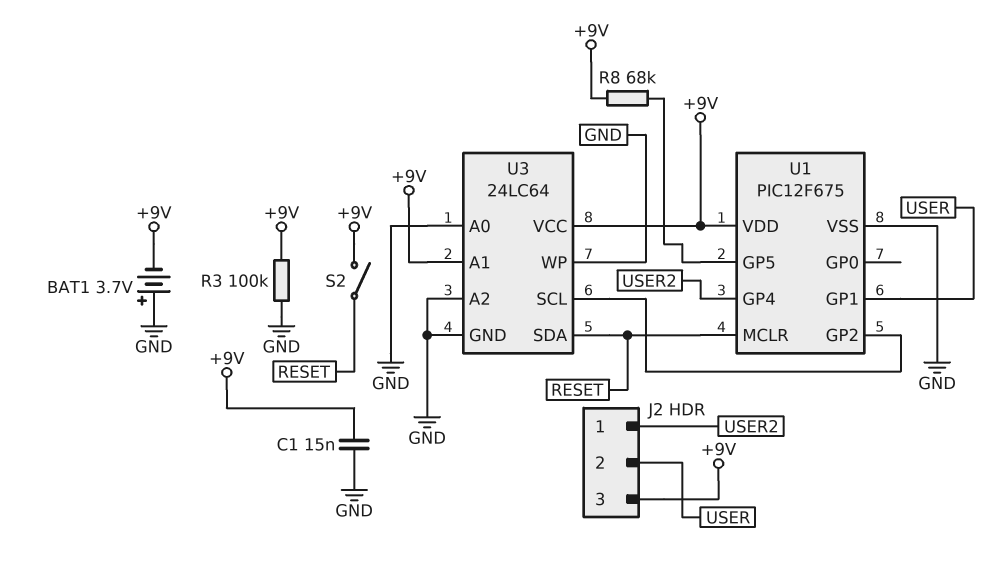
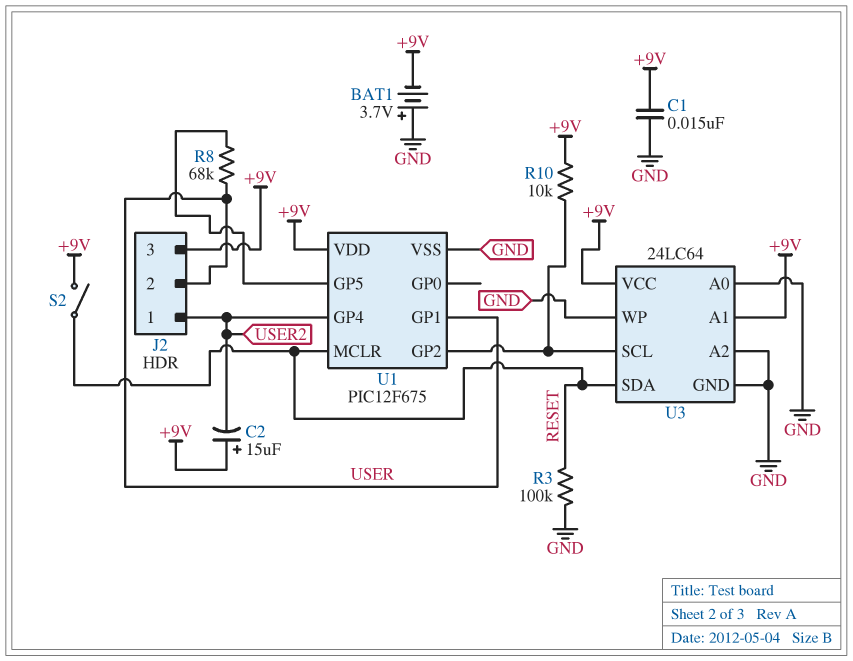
C2: none -> 15uF (plus +9V, minus USER2)
R3: 100k (+9V, GND) -> 100k (GND, RESET)
R8: 68k (+9V, U1/GP5) -> 68k (U1/GP5, USER)
R10: none -> 10k (+9V, U1/GP2)

